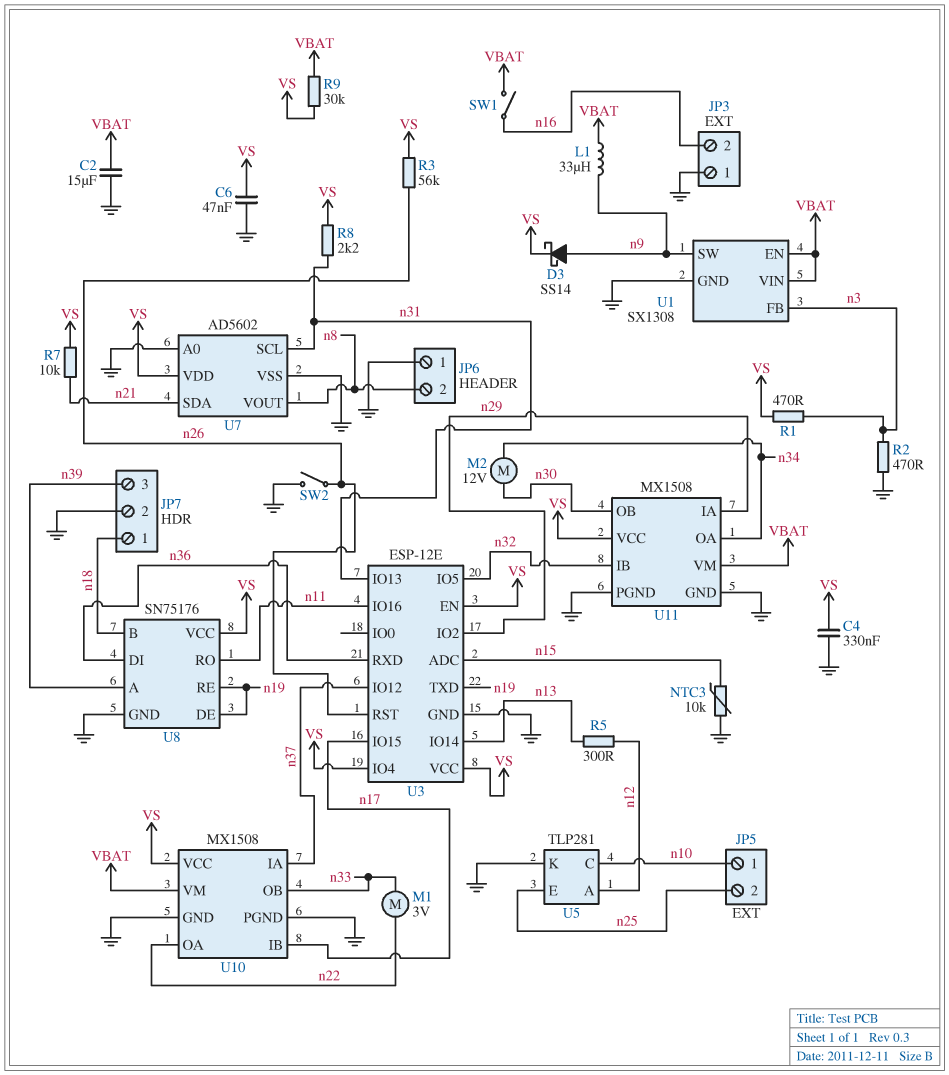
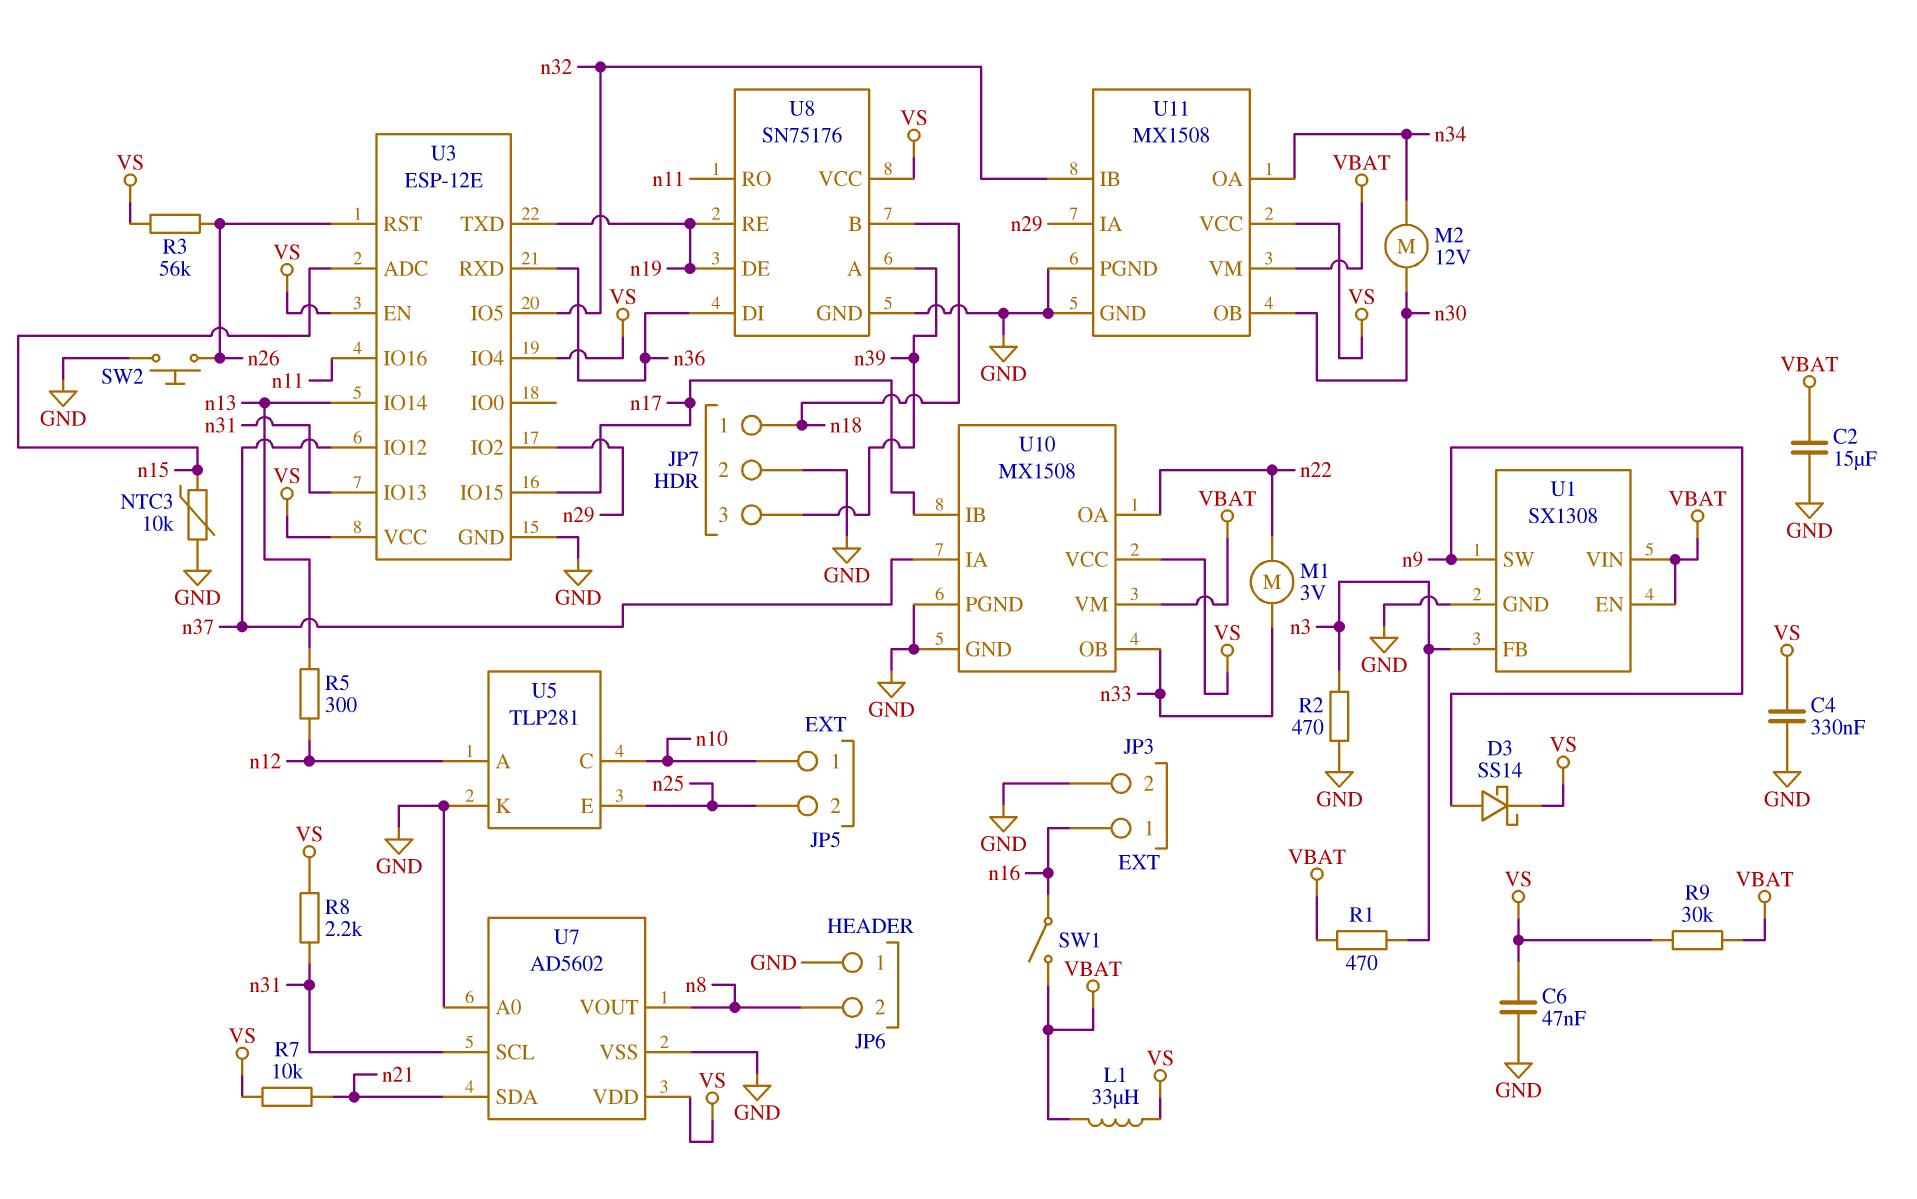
JP3 pin 1: GND -> n16
JP3 pin 2: n16 -> GND
L1: 33uH (VBAT, n9) -> 33uH (VBAT, VS)
R1: 470 (VS, n3) -> 470 (VBAT, n3)
SW2: switch (GND, n26) -> button (GND, n26)

